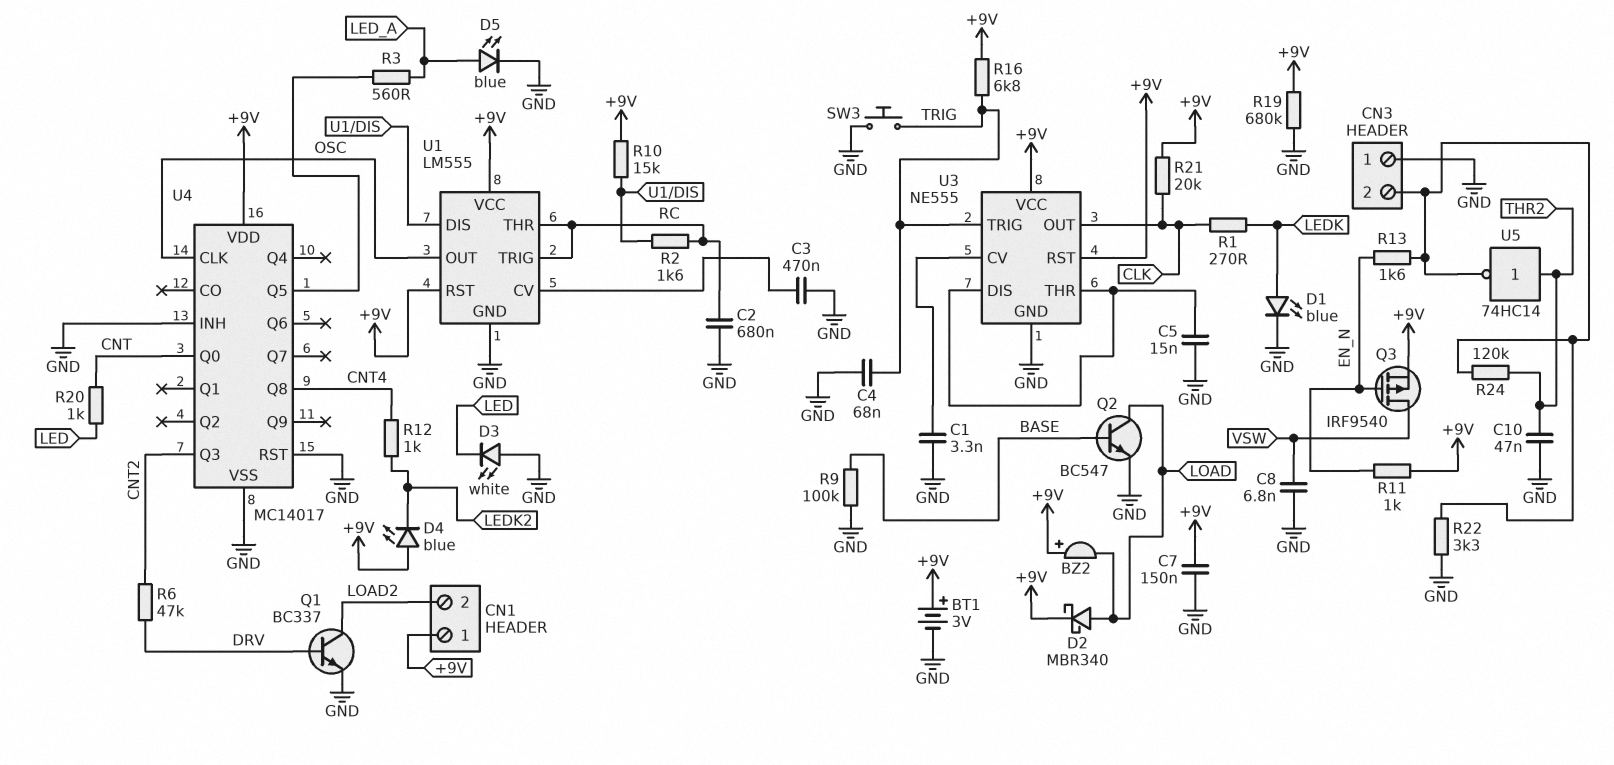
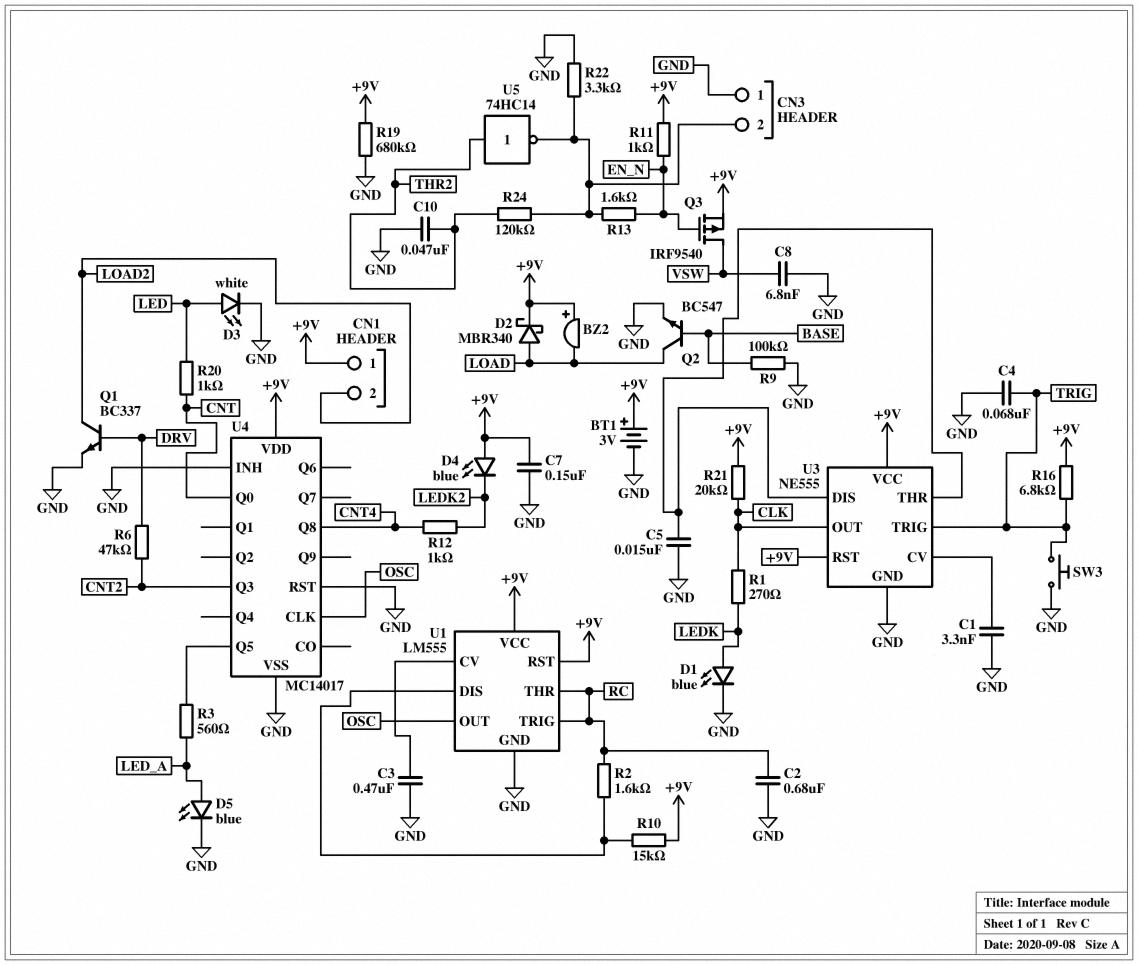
D3: LED white (A GND, K LED) -> LED white (A LED, K GND)

